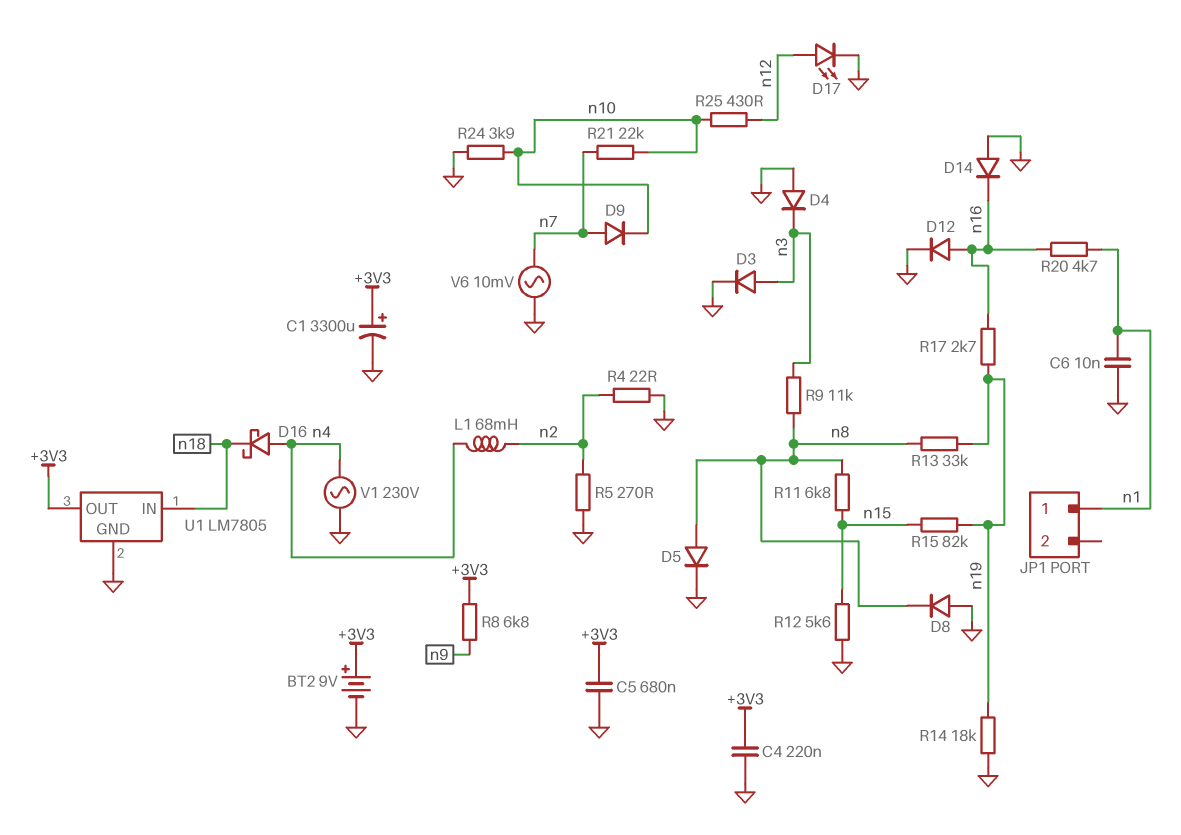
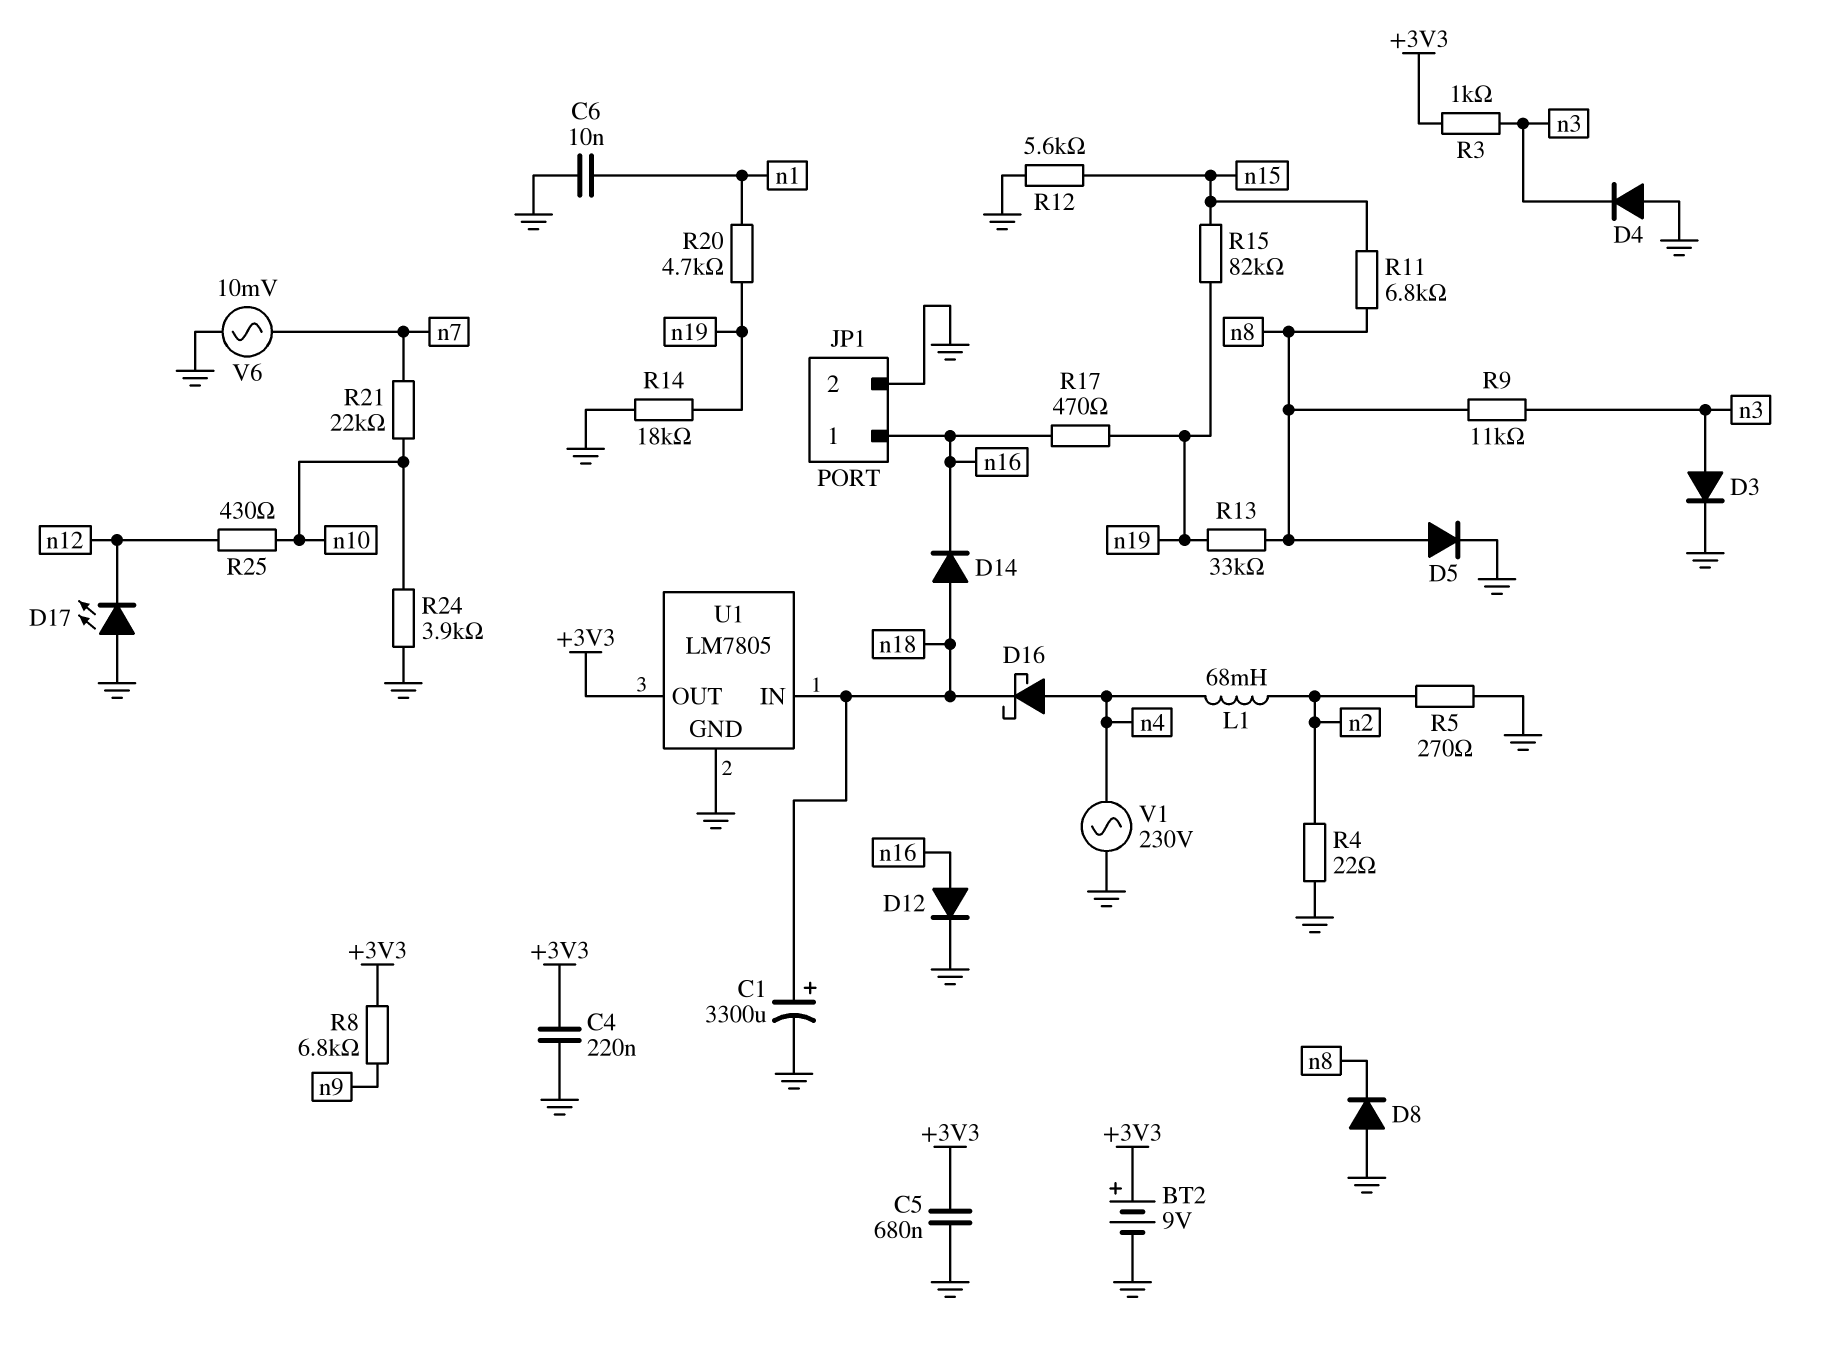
C1: 3300uF (plus +3V3, minus GND) -> 3300uF (plus n18, minus GND)
D9: diode (A n7, K n10) -> none
D14: diode (A GND, K n16) -> diode (A n18, K n16)
D17: LED (A n12, K GND) -> LED (A GND, K n12)
JP1 pin 1: n1 -> n16
JP1 pin 2: none -> GND
R3: none -> 1k (+3V3, n3)
R17: 2.7k (n16, n19) -> 470 (n16, n19)
R20: 4.7k (n1, n16) -> 4.7k (n1, n19)

